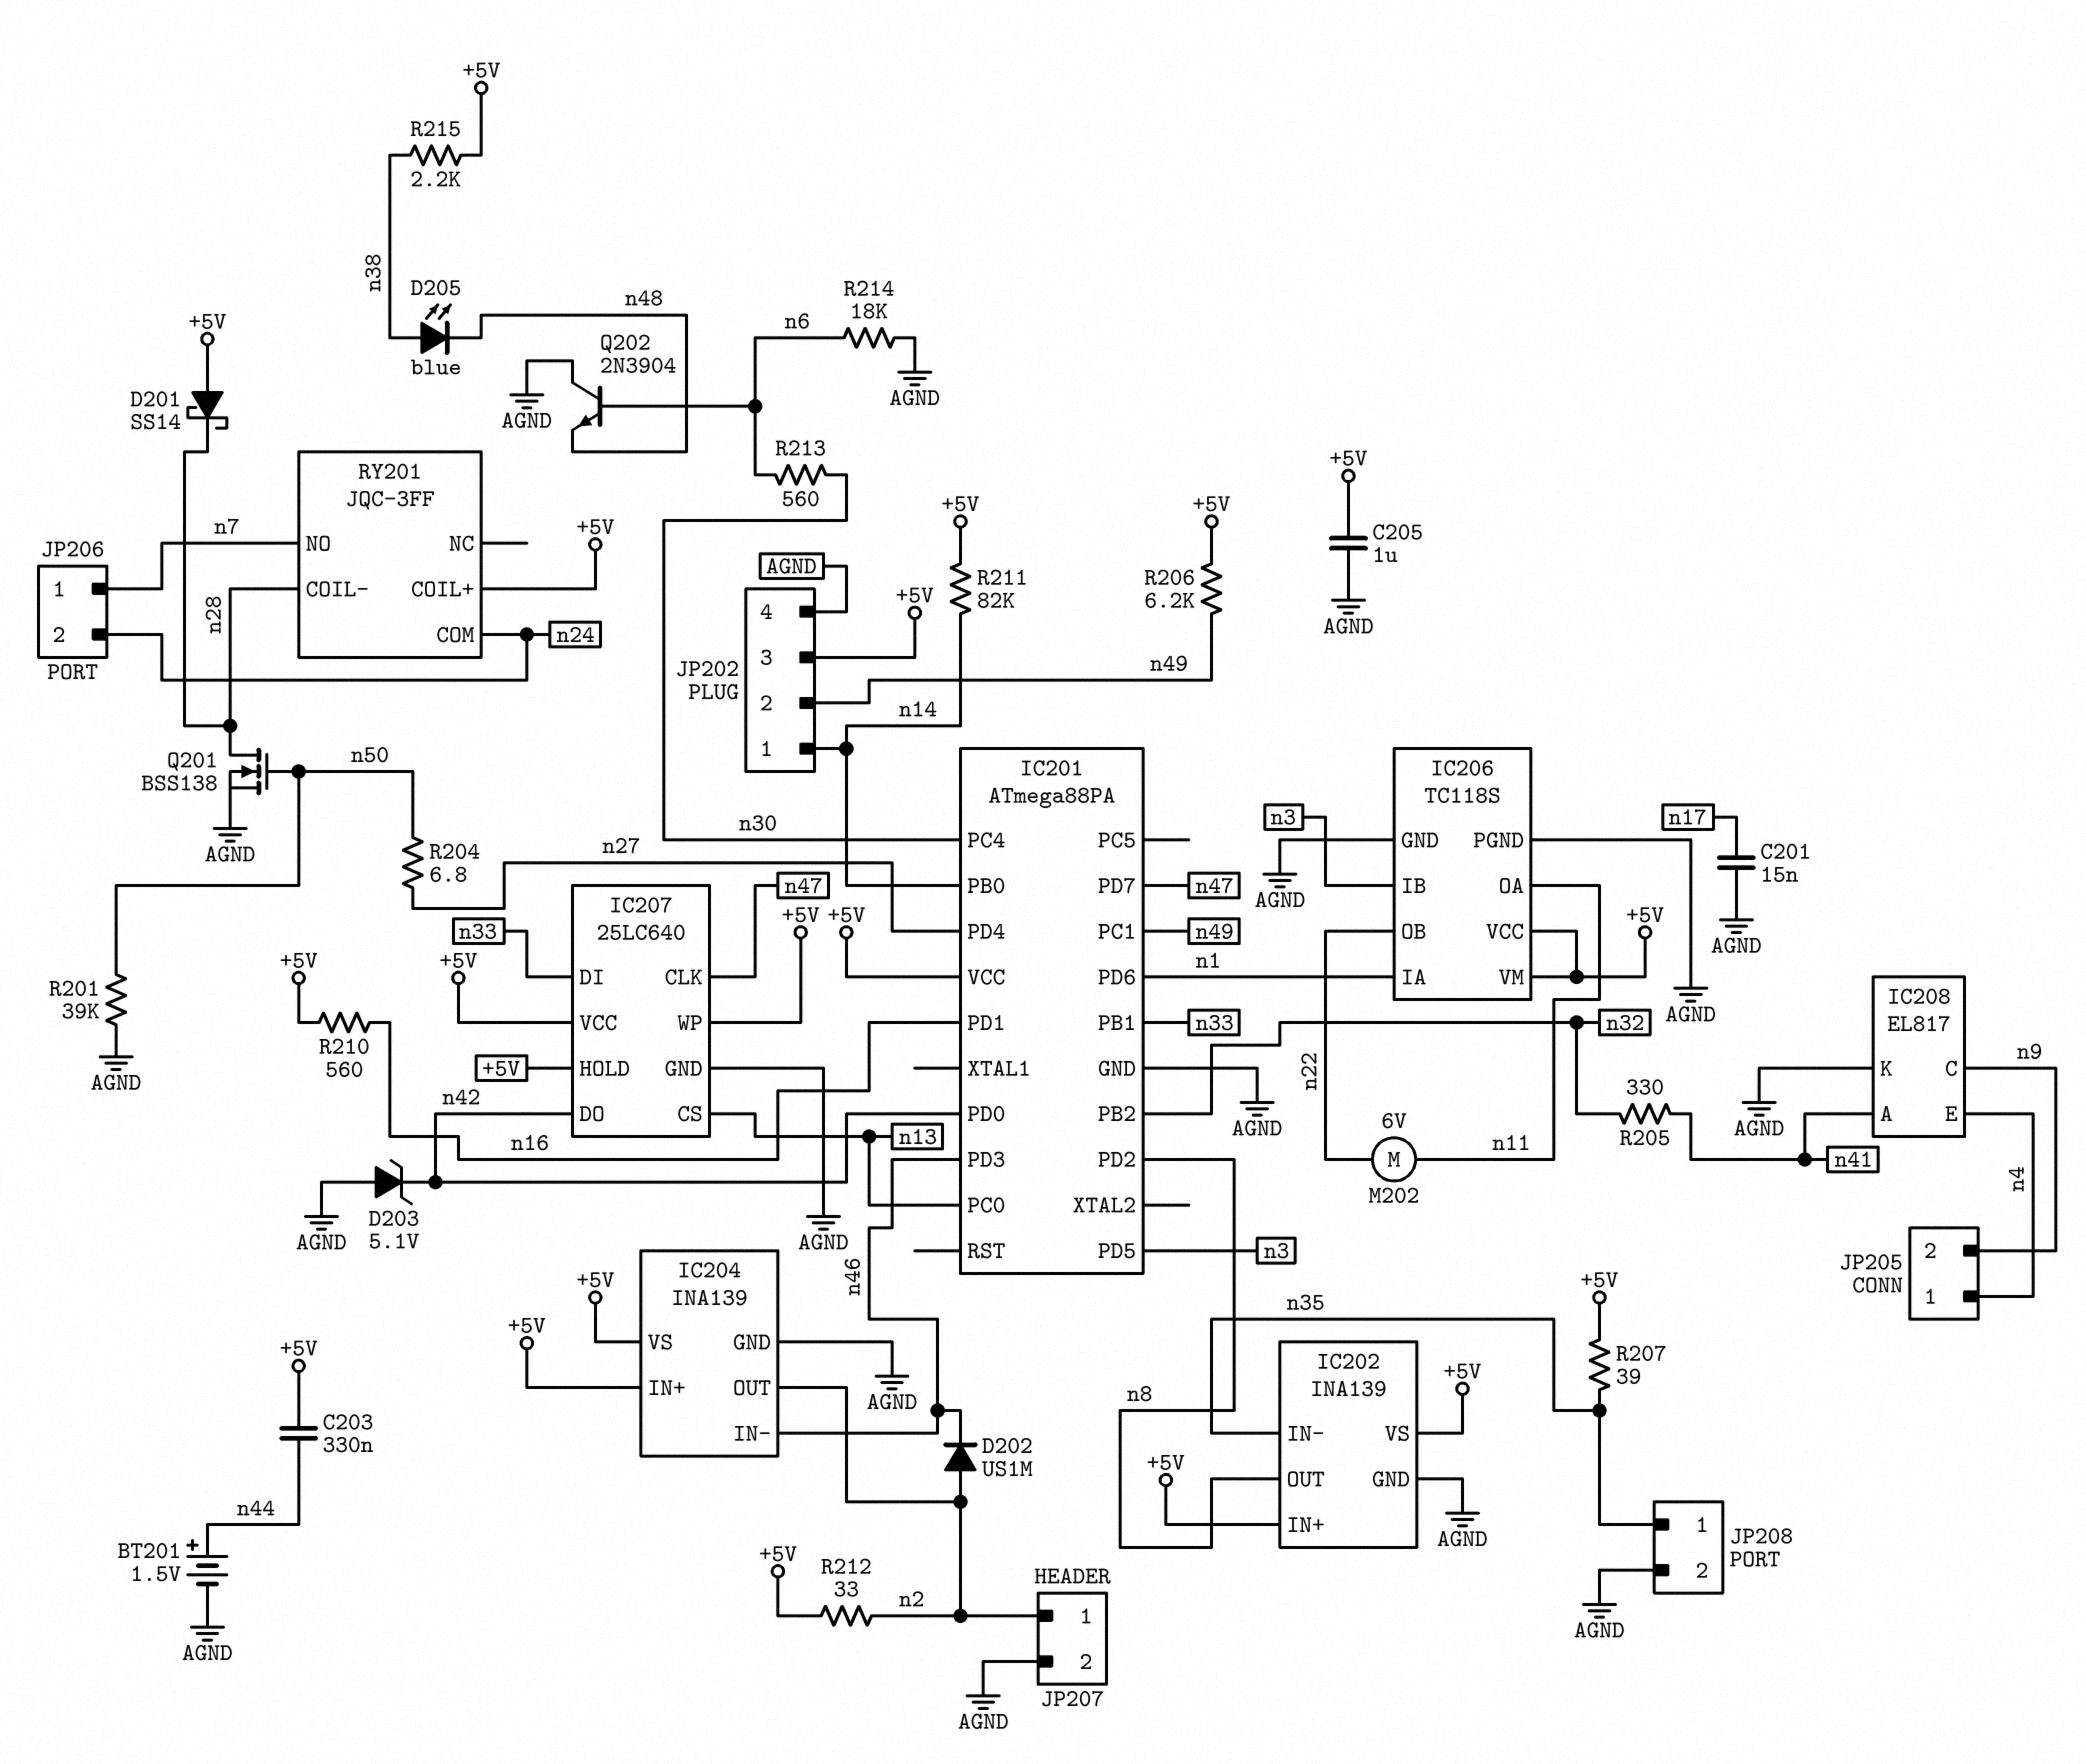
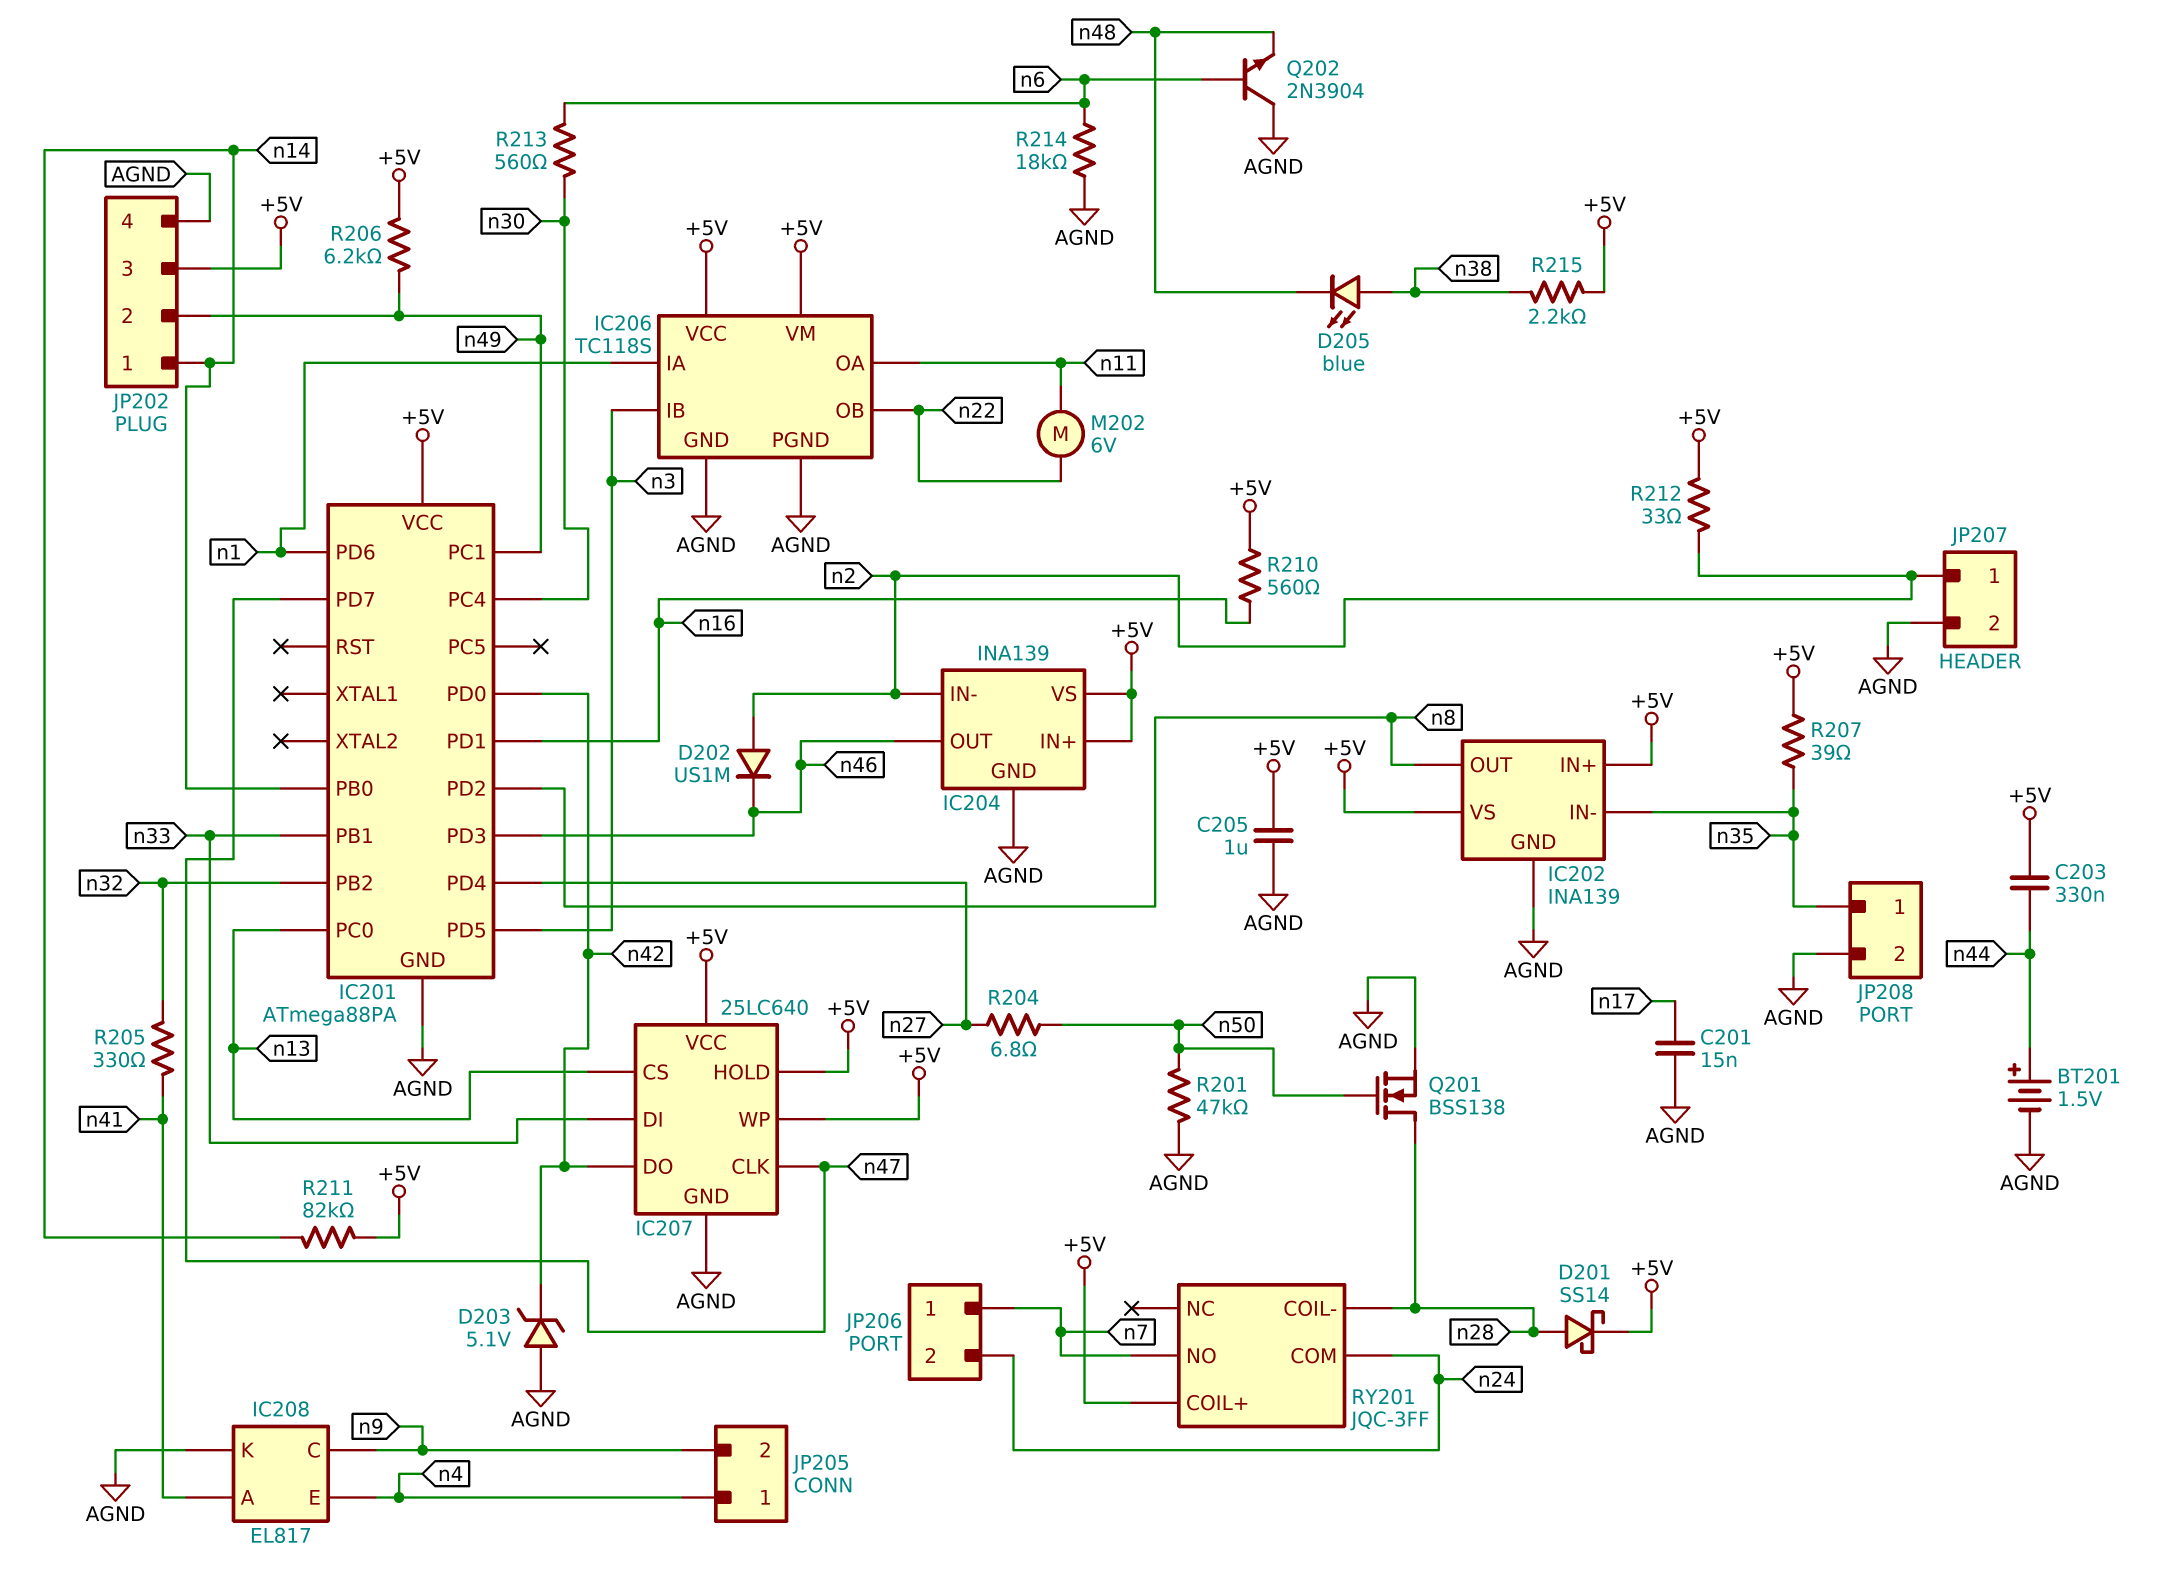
D201: schottky SS14 (A +5V, K n28) -> schottky SS14 (A n28, K +5V)
IC204 pin IN-: n46 -> n2
IC204 pin OUT: n2 -> n46
R201: 39k (AGND, n50) -> 47k (AGND, n50)

